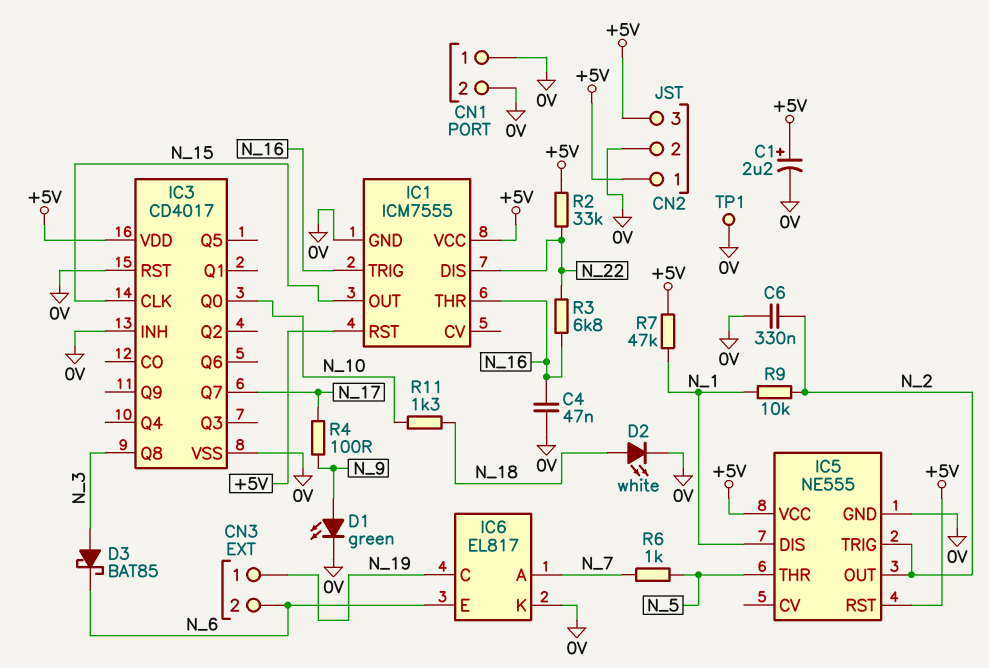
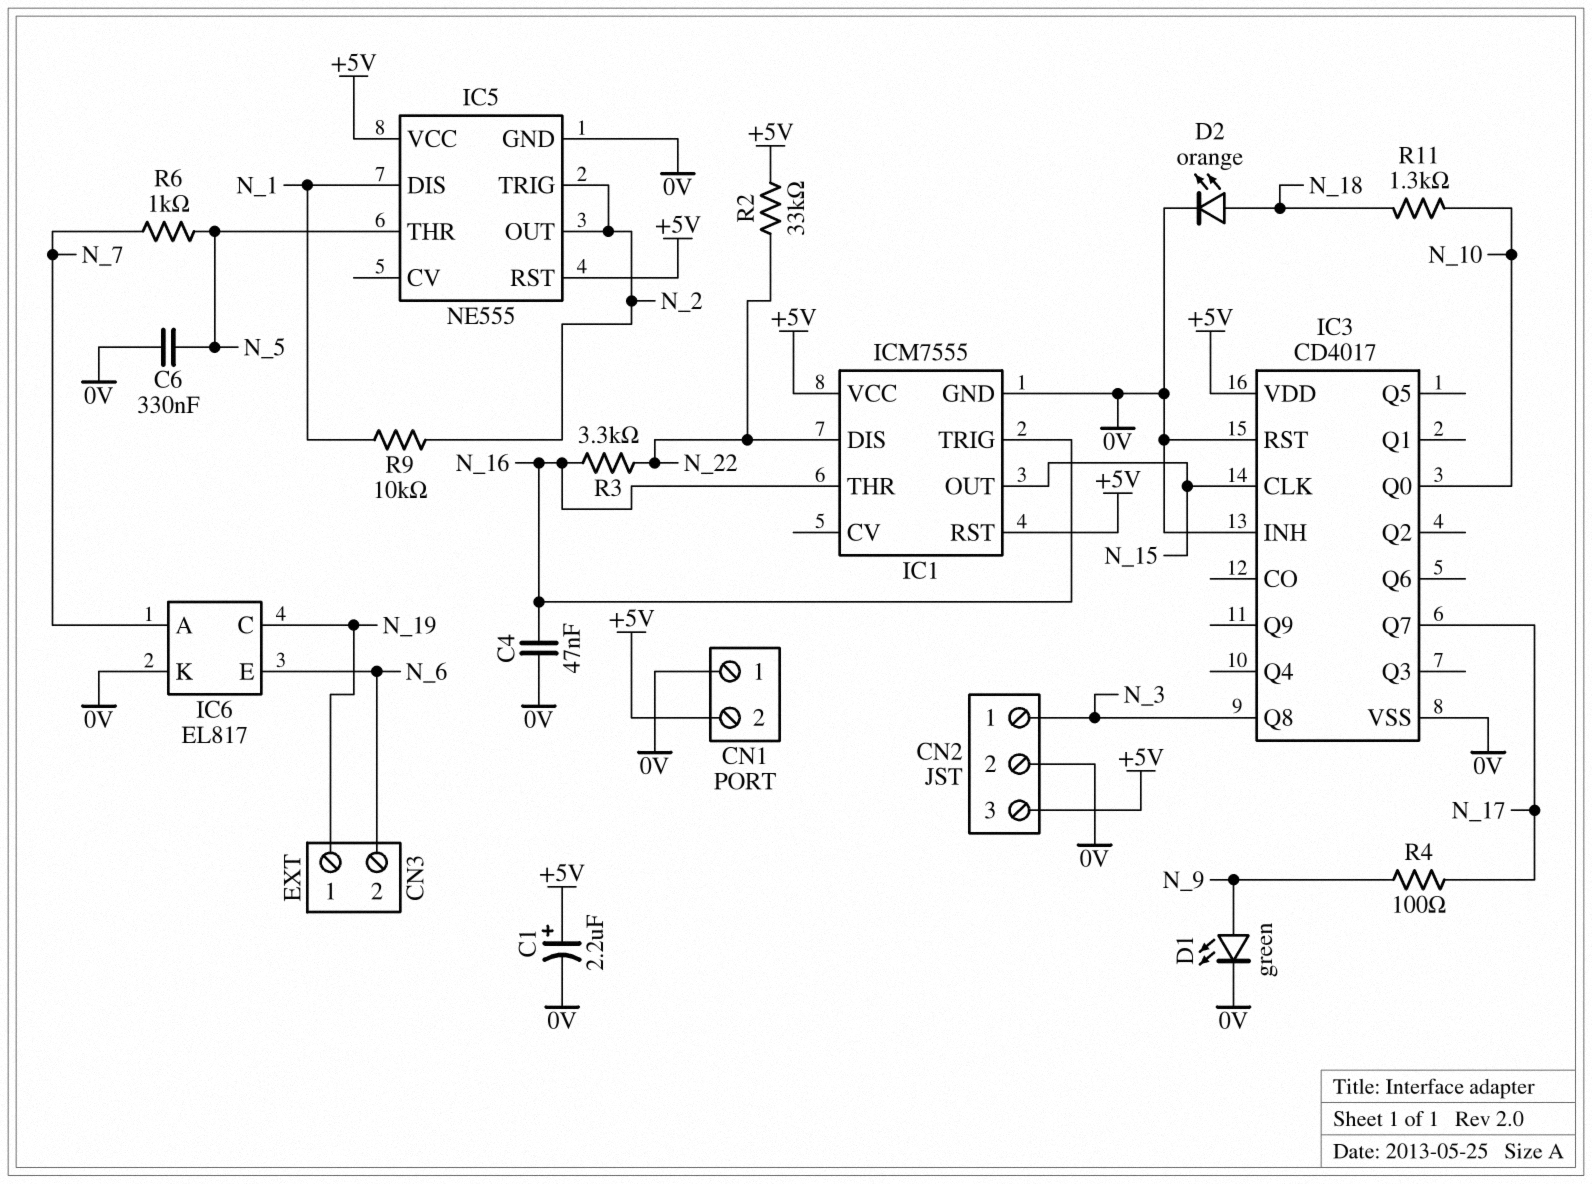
C6: 330nF (0V, N_2) -> 330nF (0V, N_5)
CN1 pin 2: 0V -> +5V
CN2 pin 1: +5V -> N_3
D2: LED white (A N_18, K 0V) -> LED orange (A N_18, K 0V)
D3: schottky BAT85 (A N_3, K N_6) -> none
R3: 6.8k (N_16, N_22) -> 3.3k (N_16, N_22)
R7: 47k (+5V, N_1) -> none
TP1: test point (0V) -> none

